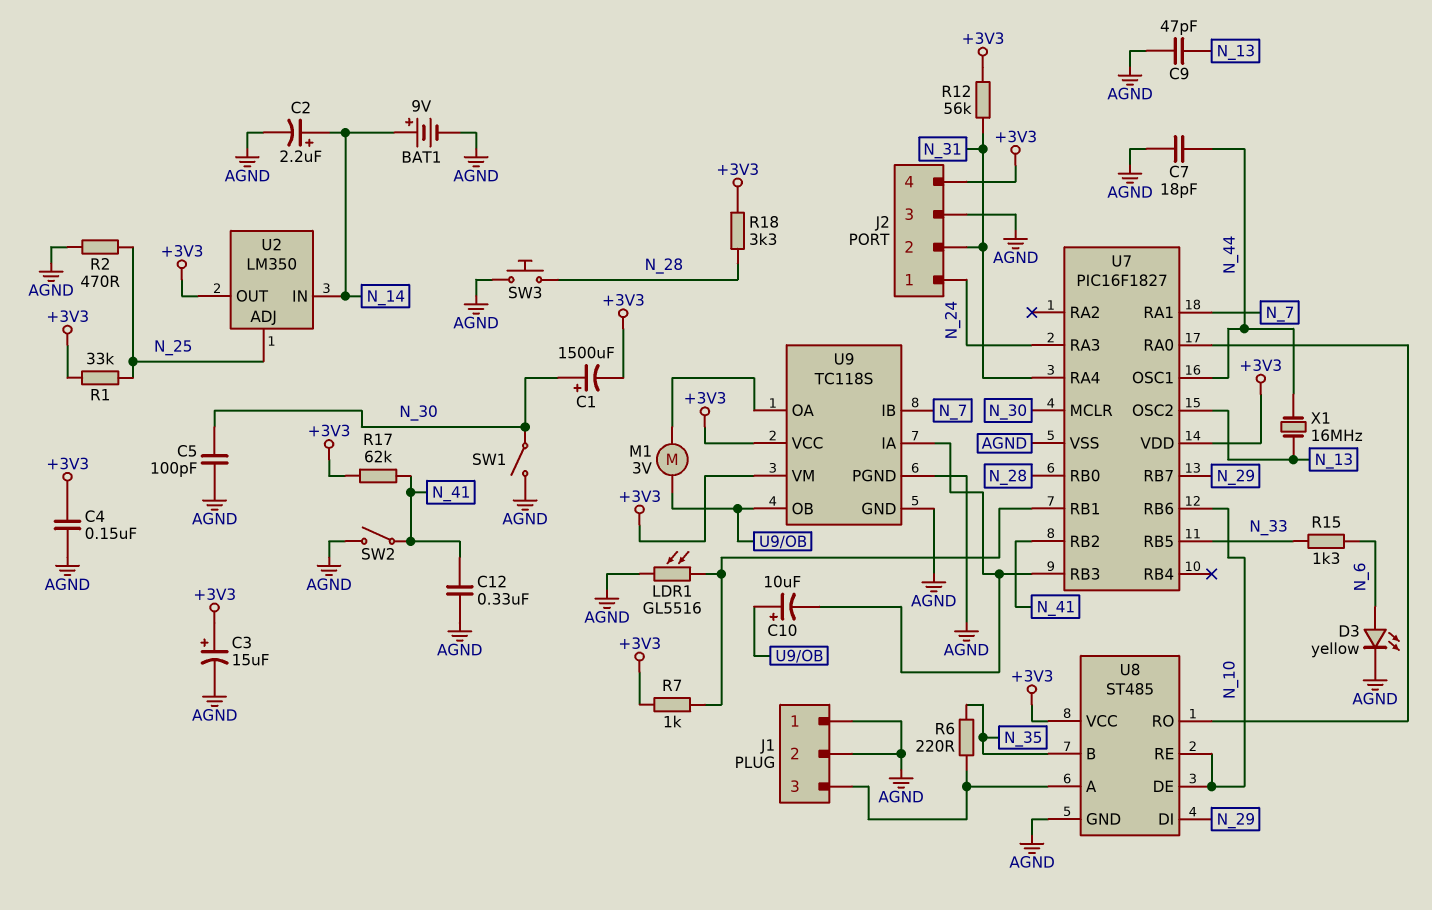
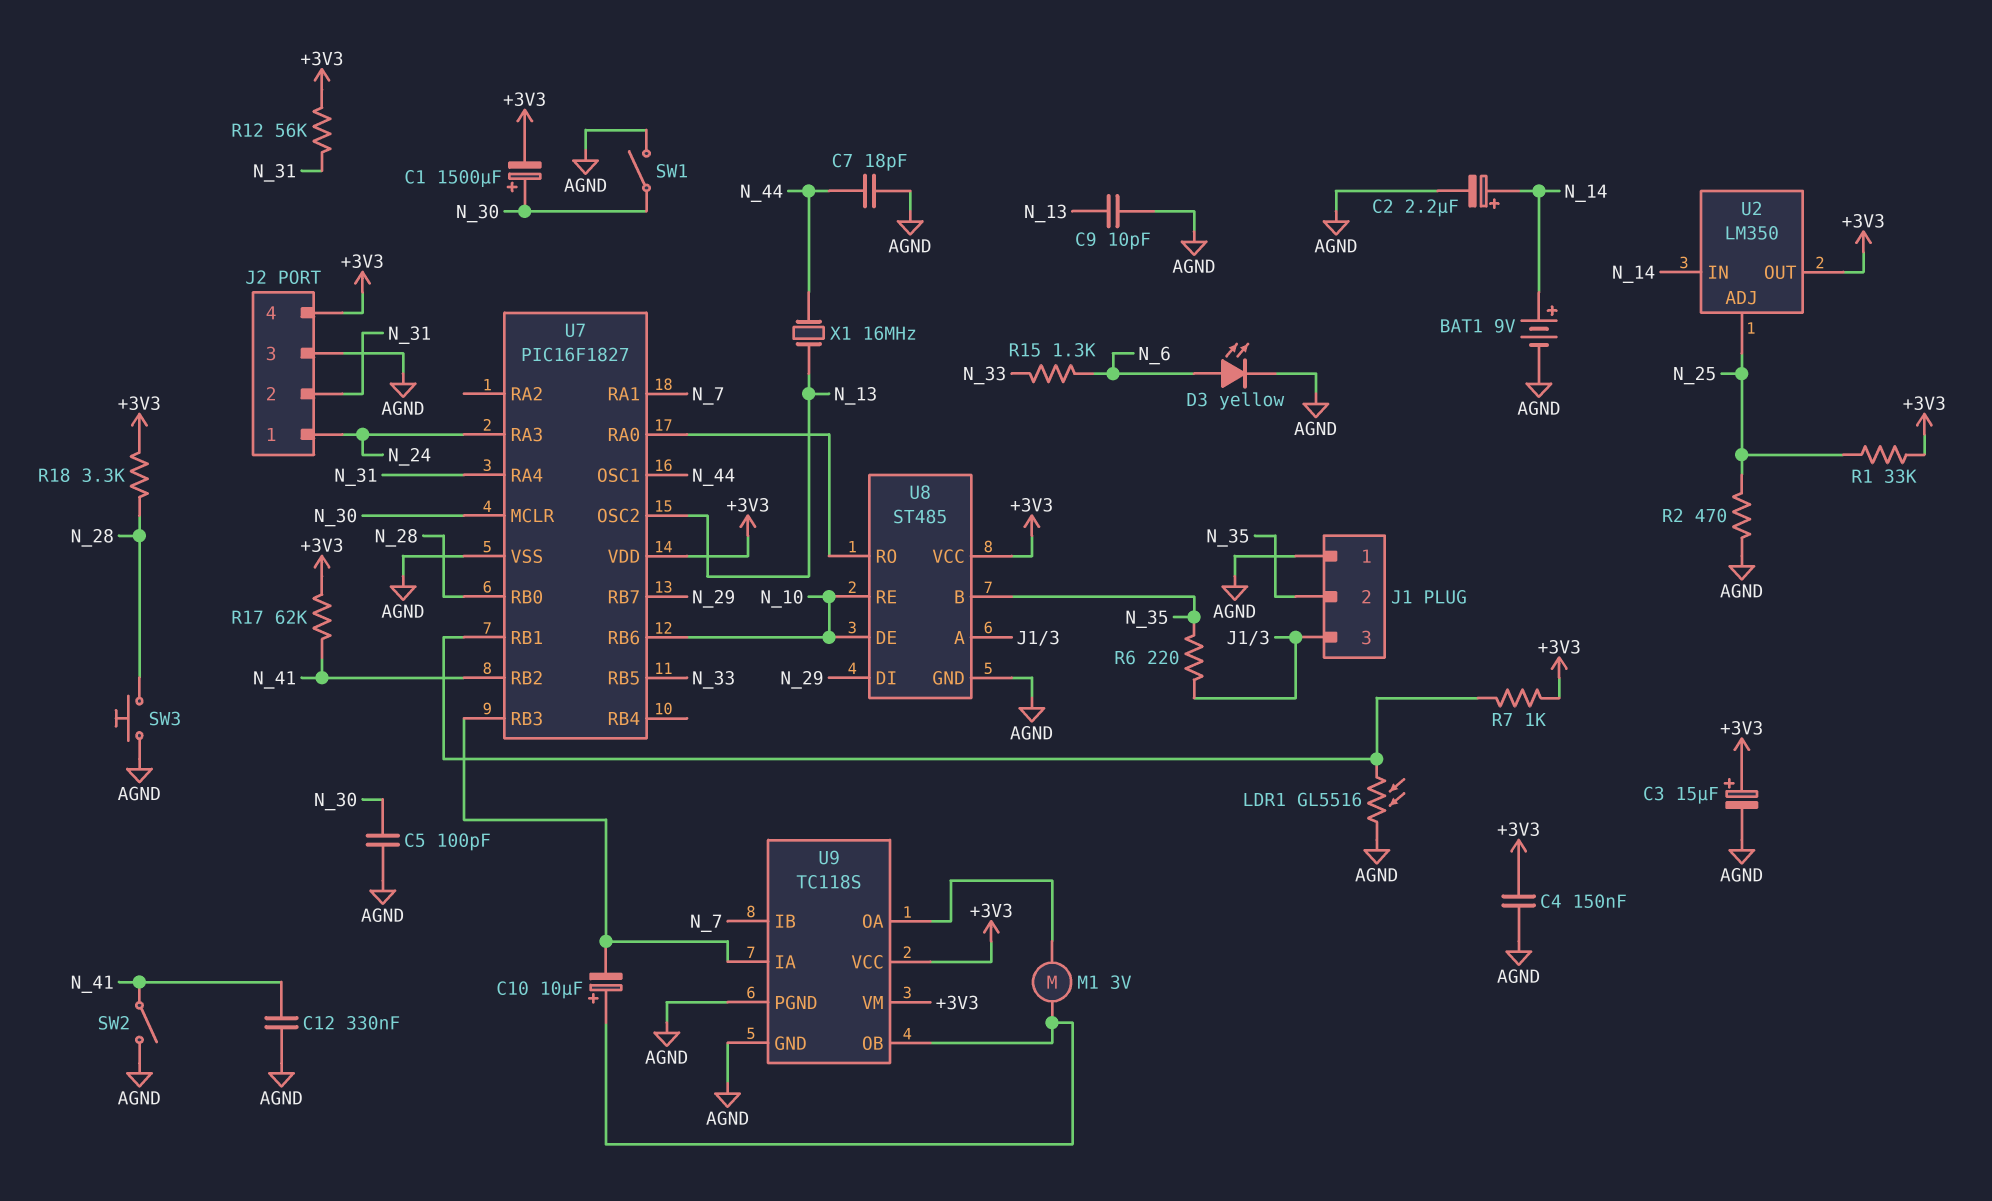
C9: 47pF (AGND, N_13) -> 10pF (AGND, N_13)
J1 pin 2: AGND -> N_35

